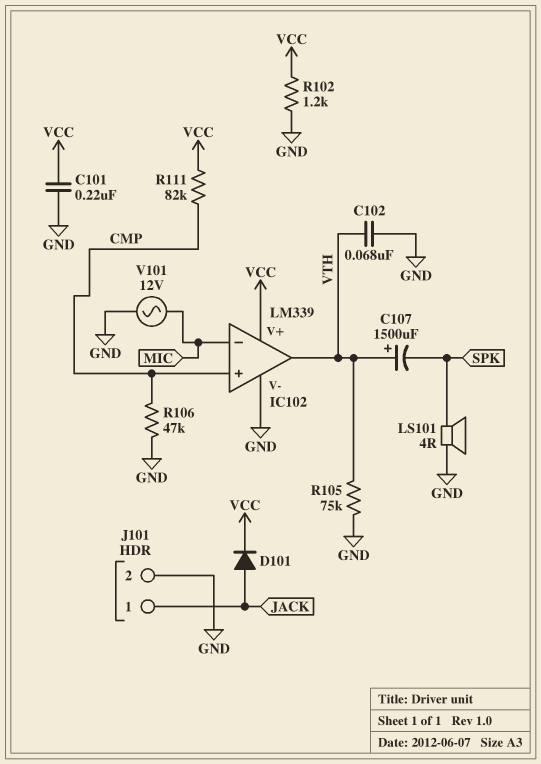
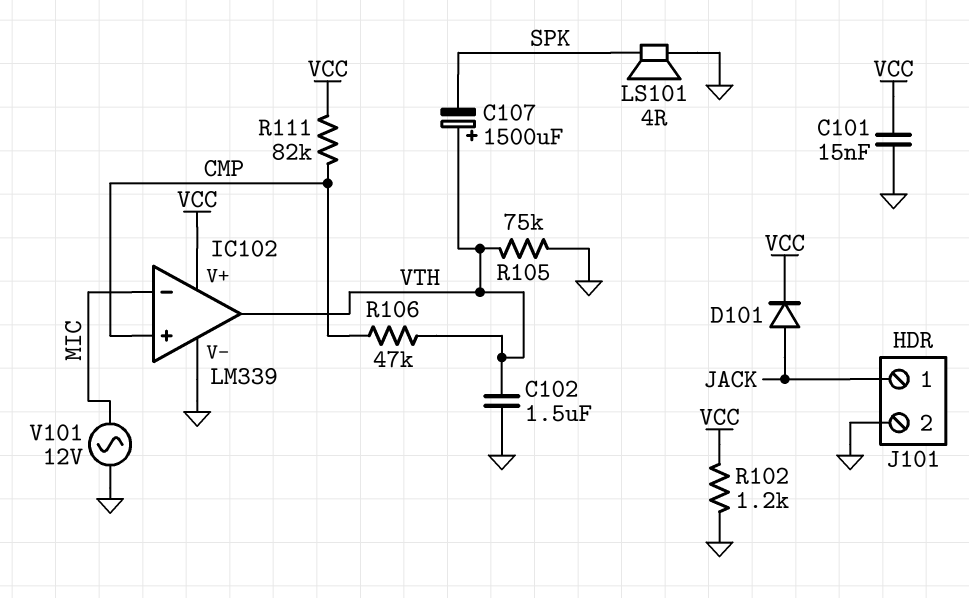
C101: 220nF (GND, VCC) -> 15nF (GND, VCC)
C102: 68nF (GND, VTH) -> 1.5uF (GND, VTH)
R106: 47k (CMP, GND) -> 47k (CMP, VTH)

